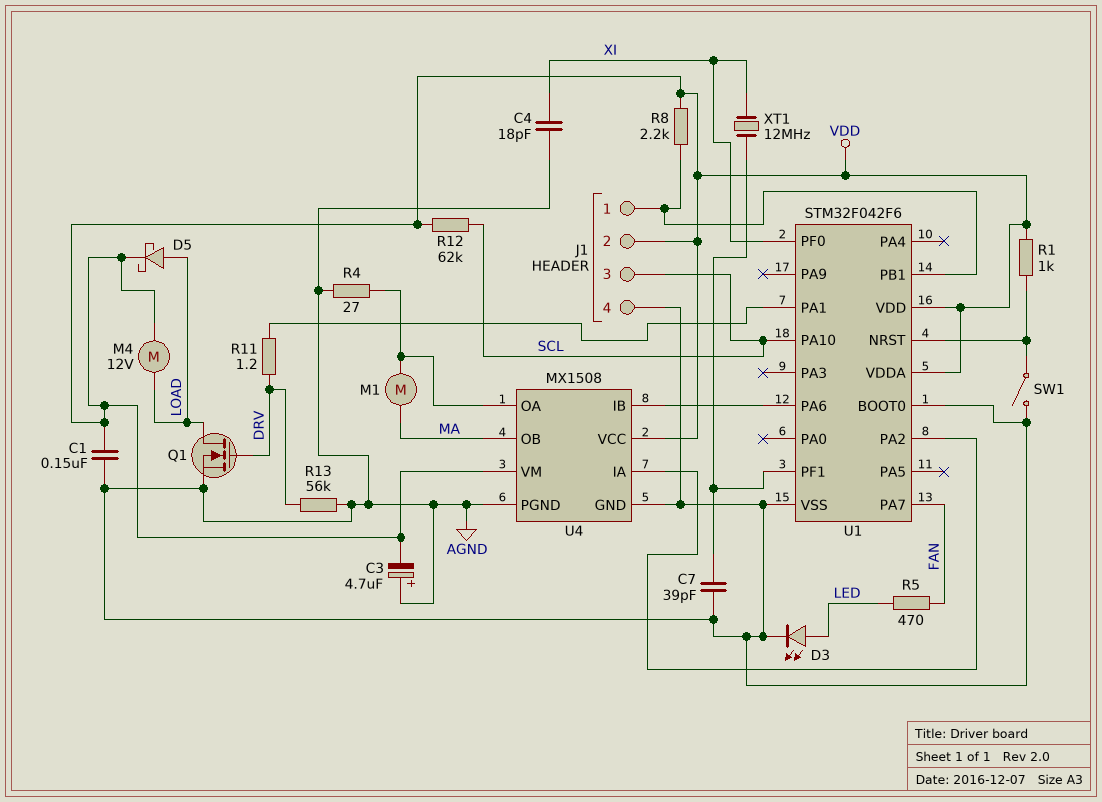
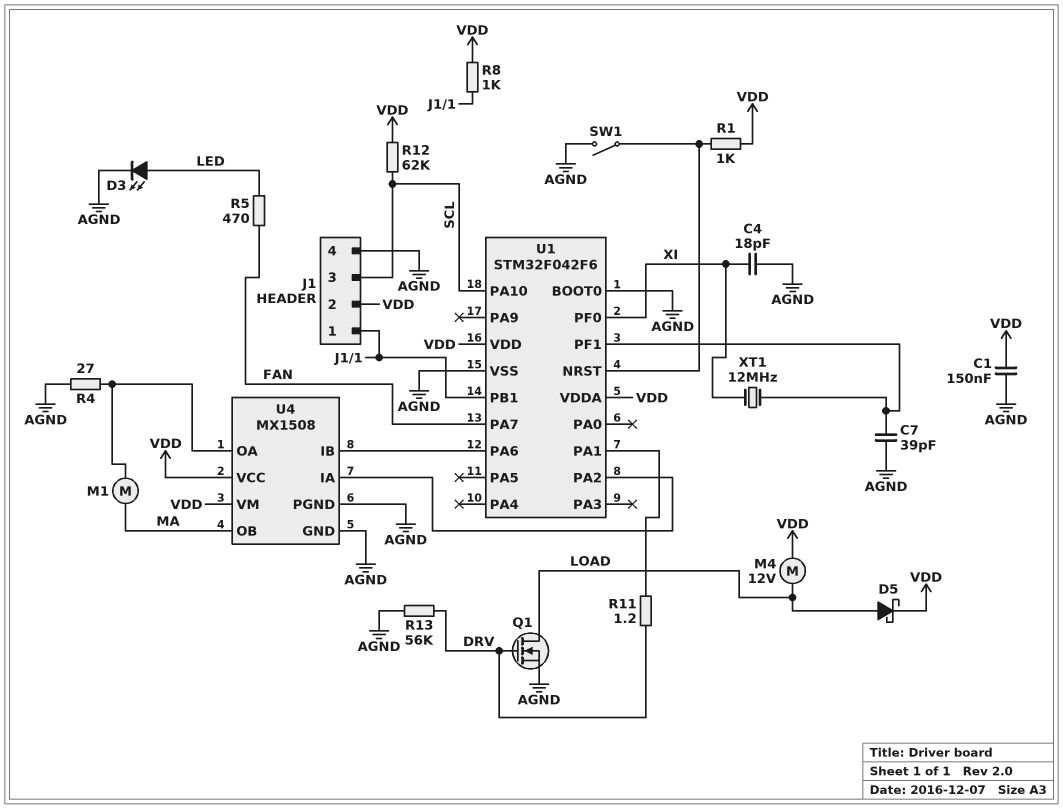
C3: 4.7uF (plus AGND, minus VDD) -> none
R8: 2.2k (J1/1, VDD) -> 1k (J1/1, VDD)

